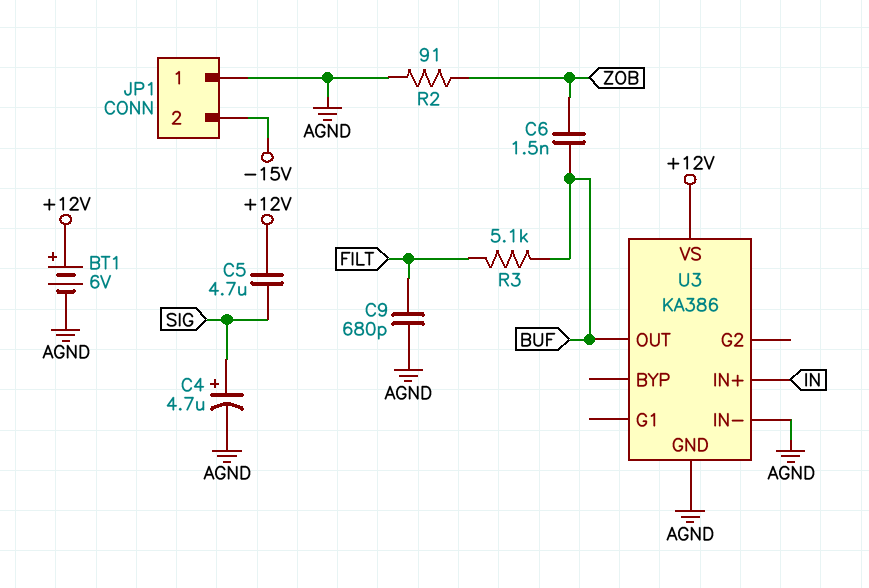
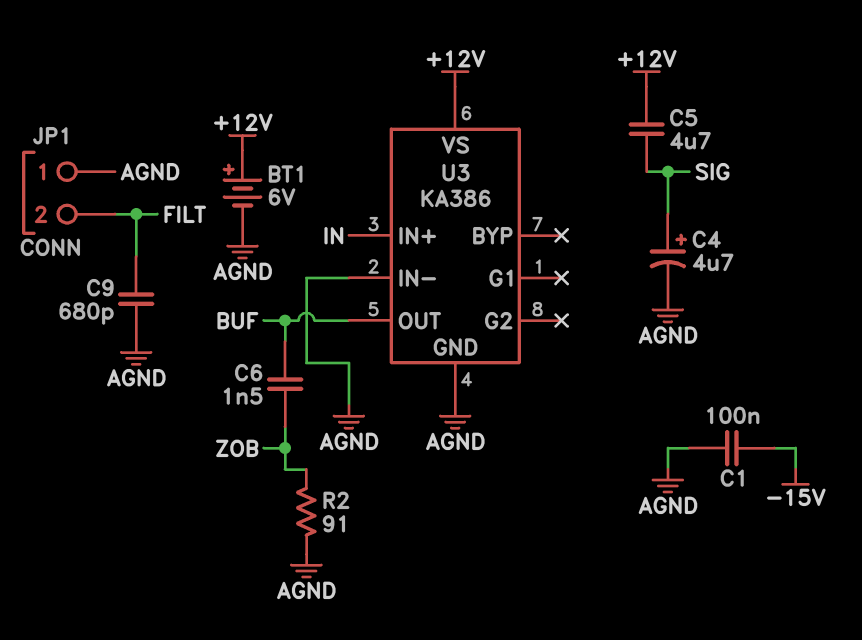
C1: none -> 100nF (-15V, AGND)
JP1 pin 2: -15V -> FILT
R3: 5.1k (BUF, FILT) -> none

